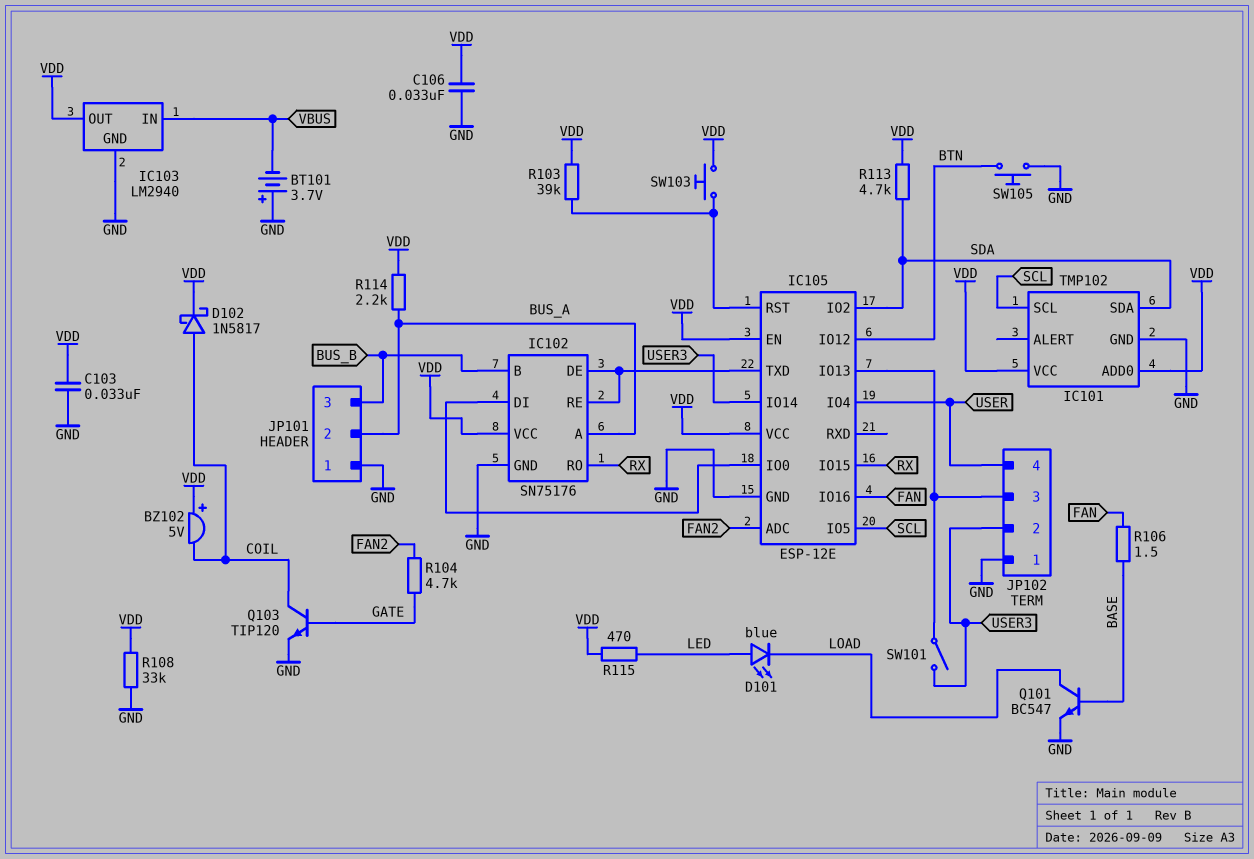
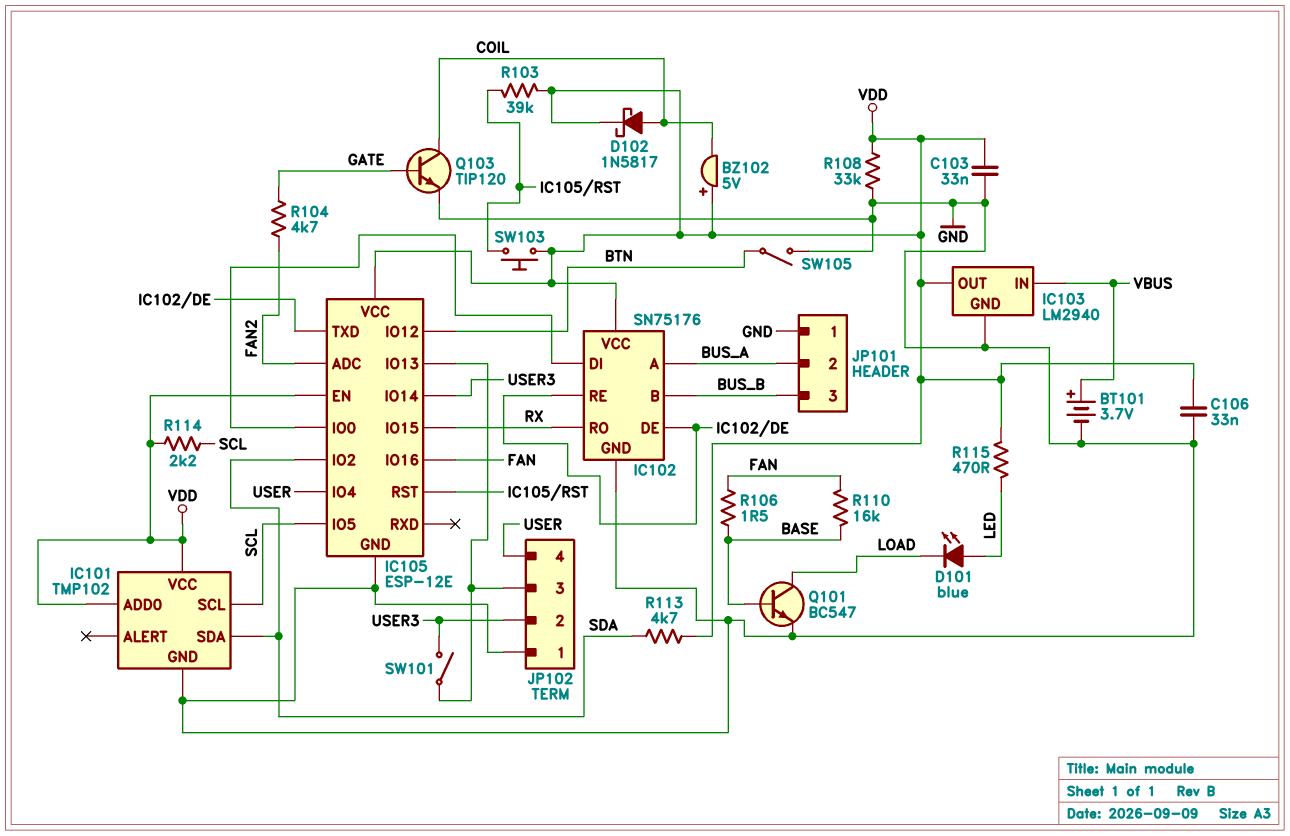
BT101: 3.7V (plus GND, minus VBUS) -> 3.7V (plus VBUS, minus GND)
R110: none -> 16k (BASE, FAN)
R114: 2.2k (BUS_A, VDD) -> 2.2k (SCL, VDD)
SW105: button (BTN, GND) -> switch (BTN, GND)

